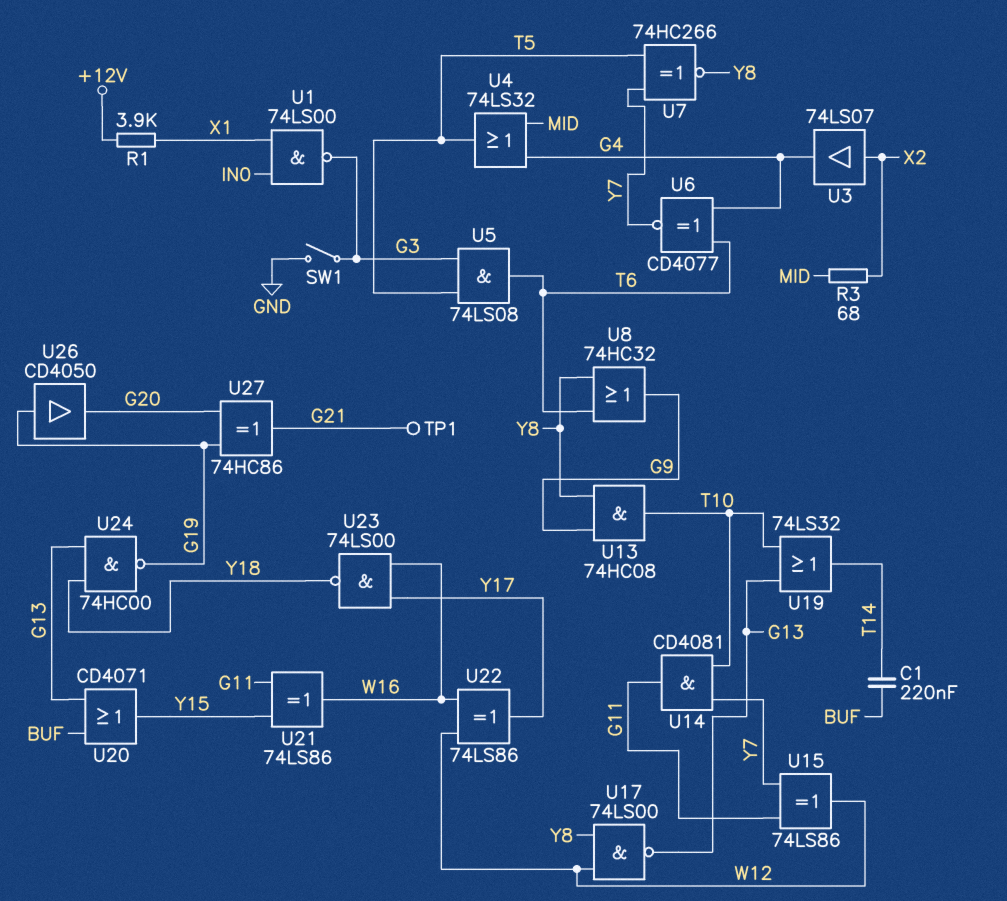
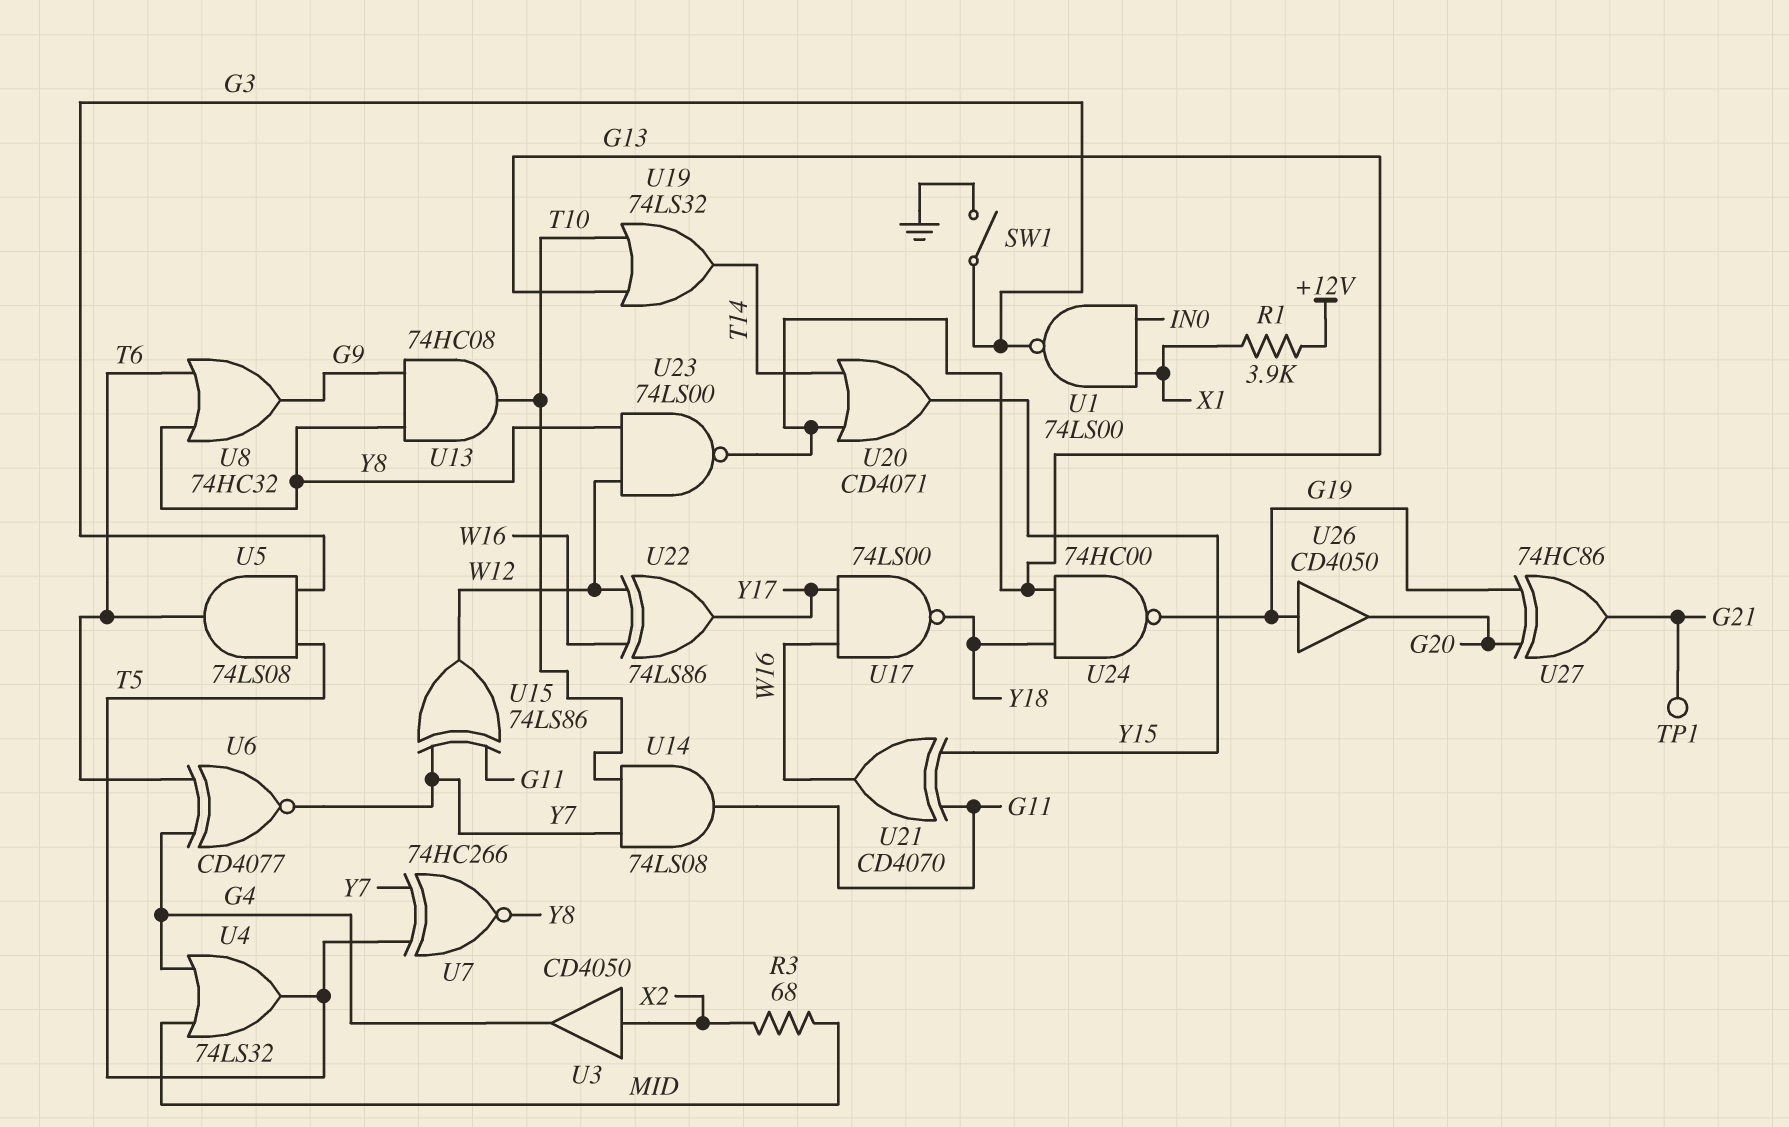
C1: 220nF (BUF, T14) -> none
U3: buffer 74LS07 (in X2, out G4) -> buffer CD4050 (in X2, out G4)
U14: AND CD4081 (in T10, in Y7, out G11) -> AND 74LS08 (in T10, in Y7, out G11)
U17: NAND 74LS00 (in W12, in Y8, out G13) -> NAND 74LS00 (in W16, in Y17, out Y18)
U20: OR CD4071 (in BUF, in G13, out Y15) -> OR CD4071 (in G13, in T14, out Y15)
U21: XOR 74LS86 (in G11, in Y15, out W16) -> XOR CD4070 (in G11, in Y15, out W16)
U23: NAND 74LS00 (in W16, in Y17, out Y18) -> NAND 74LS00 (in W12, in Y8, out G13)

